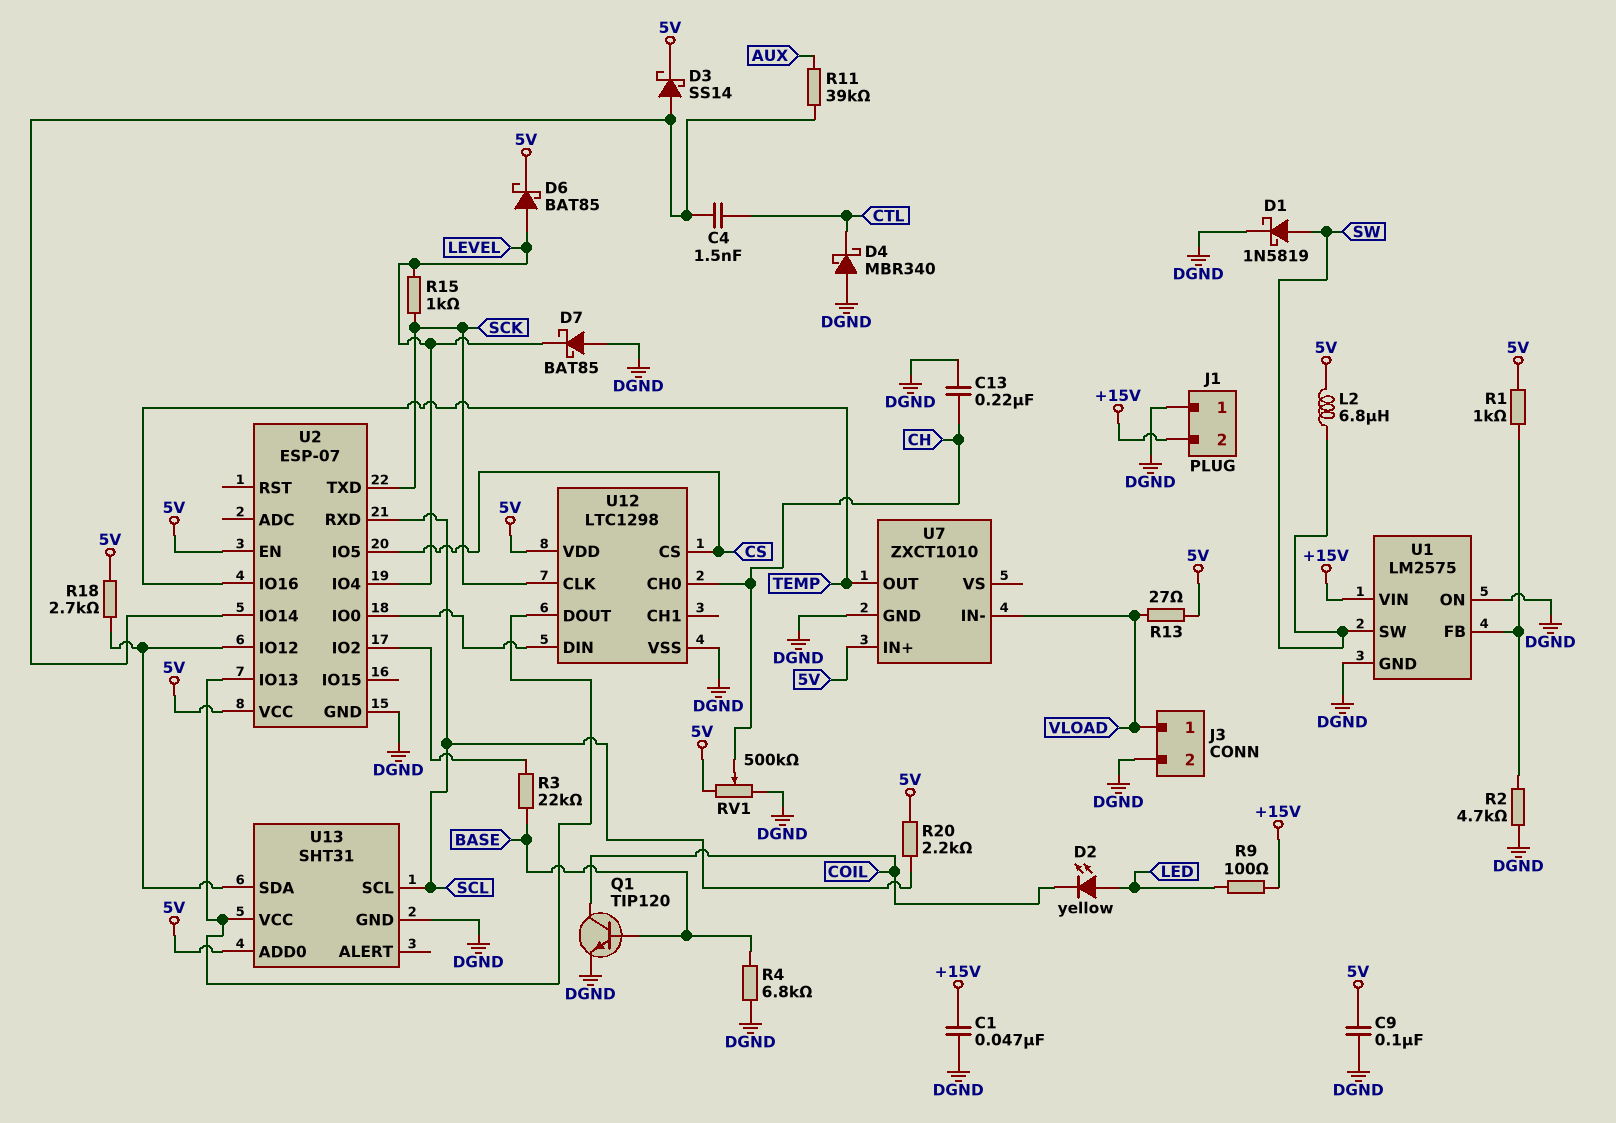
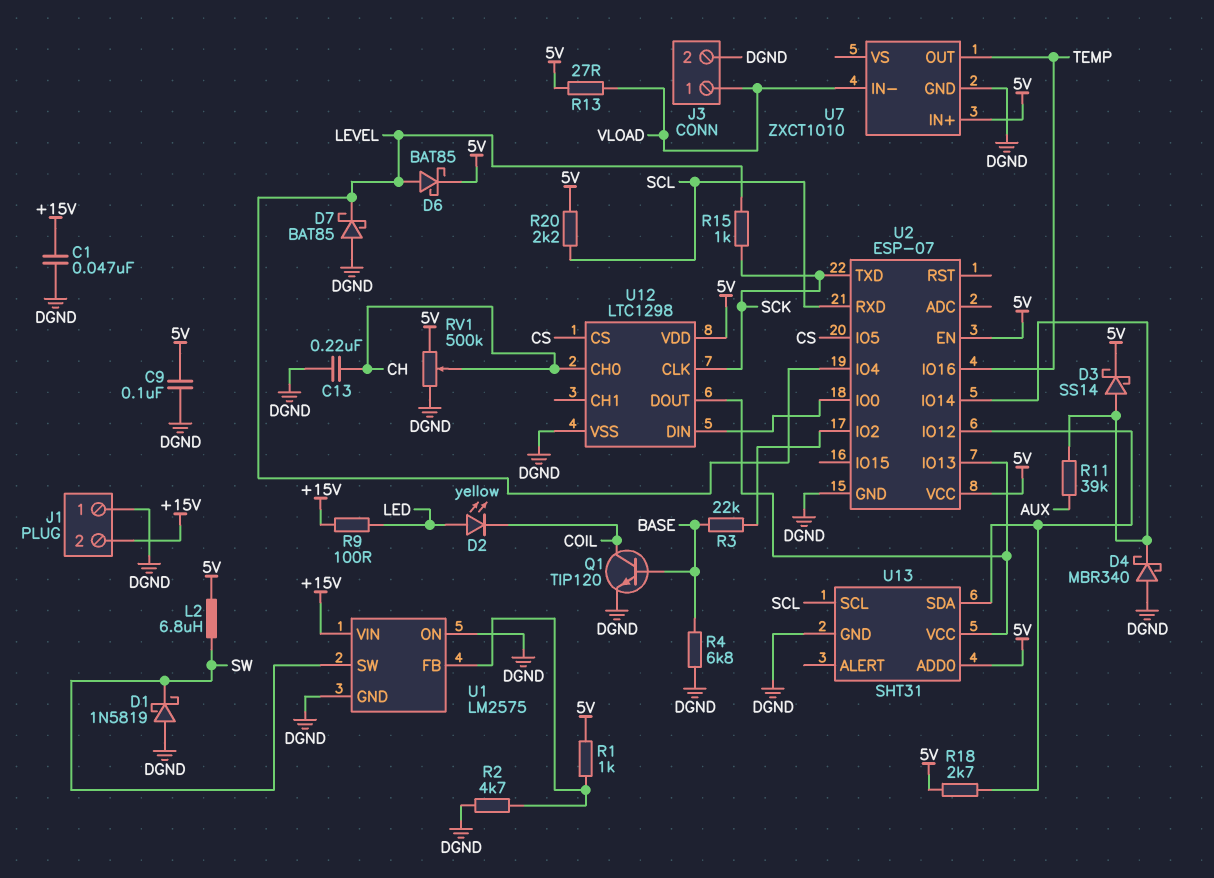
C4: 1.5nF (CTL, U2/IO14) -> none
D1: schottky 1N5819 (A SW, K DGND) -> schottky 1N5819 (A DGND, K SW)
D4: schottky MBR340 (A DGND, K CTL) -> schottky MBR340 (A DGND, K U2/IO14)

